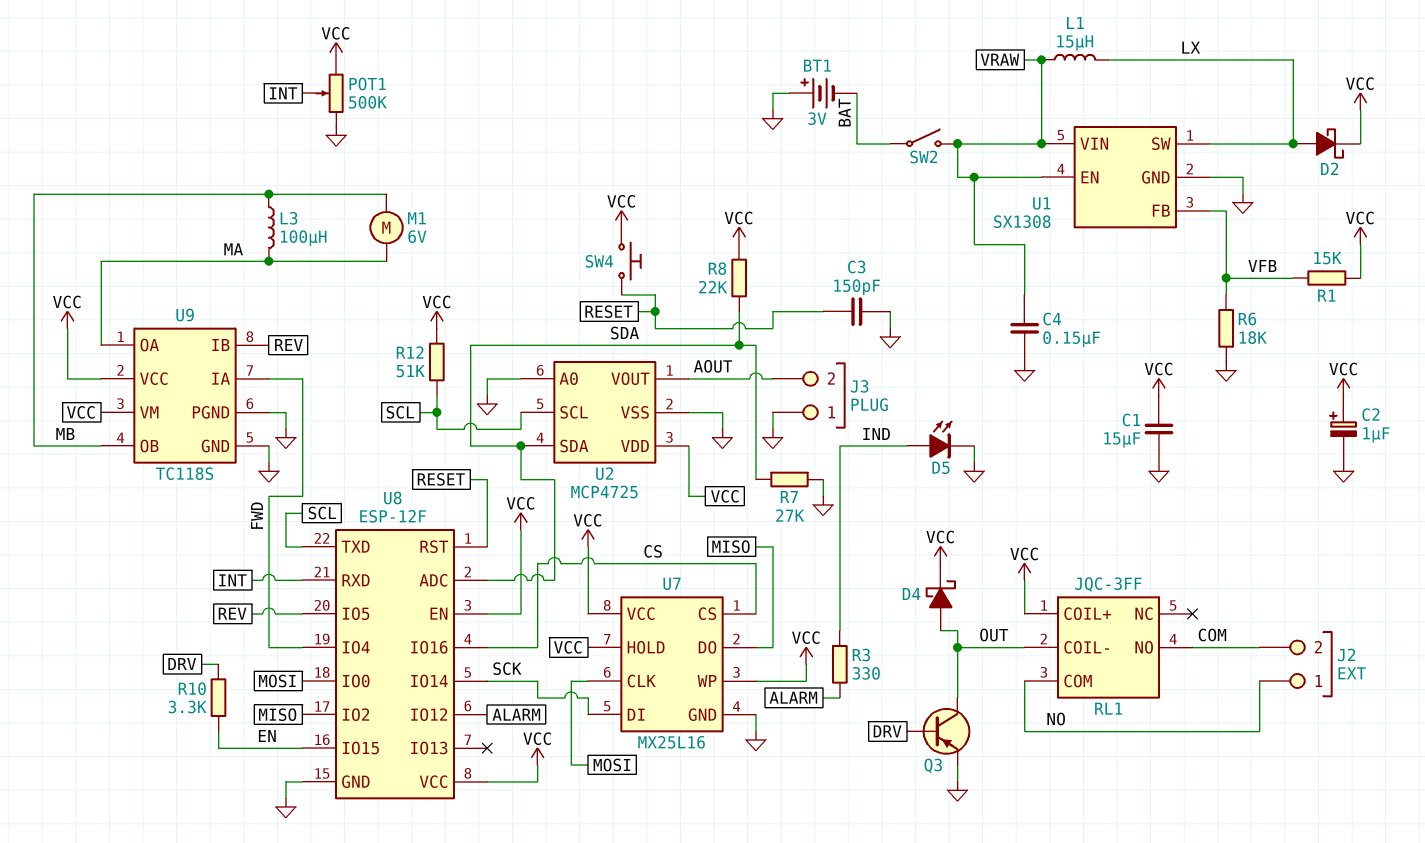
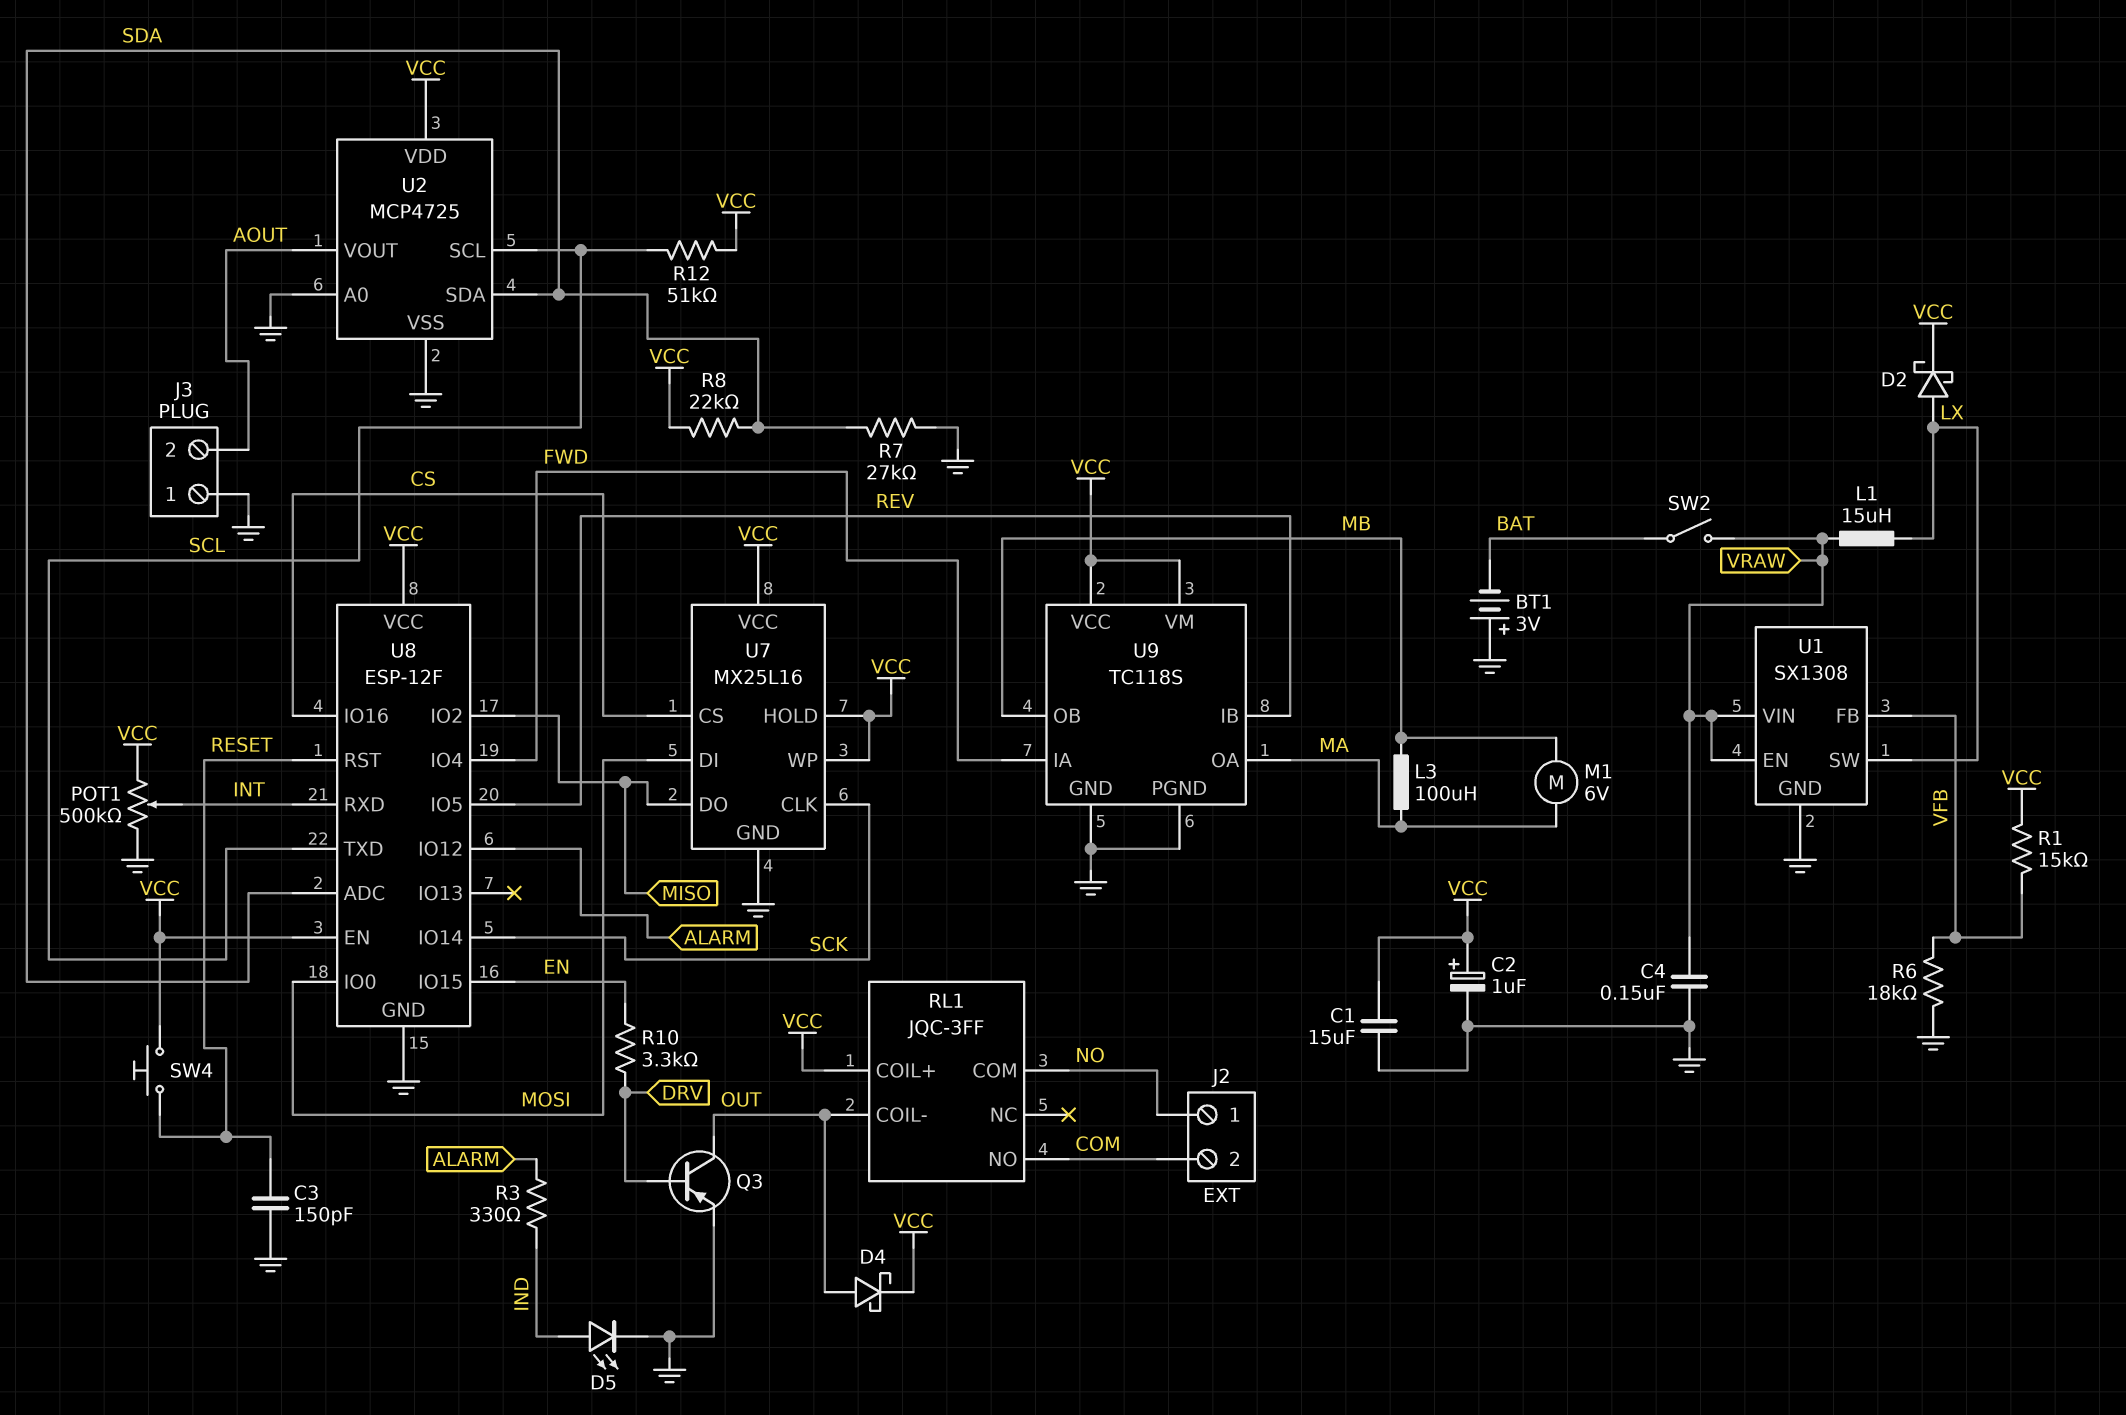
U7 pin CLK: MOSI -> SCK
U7 pin DI: SCK -> MOSI

